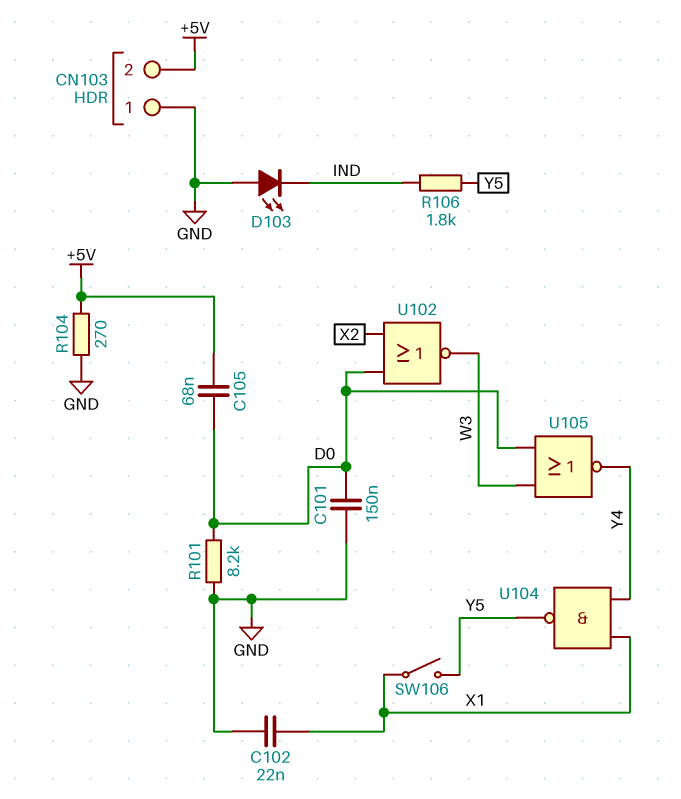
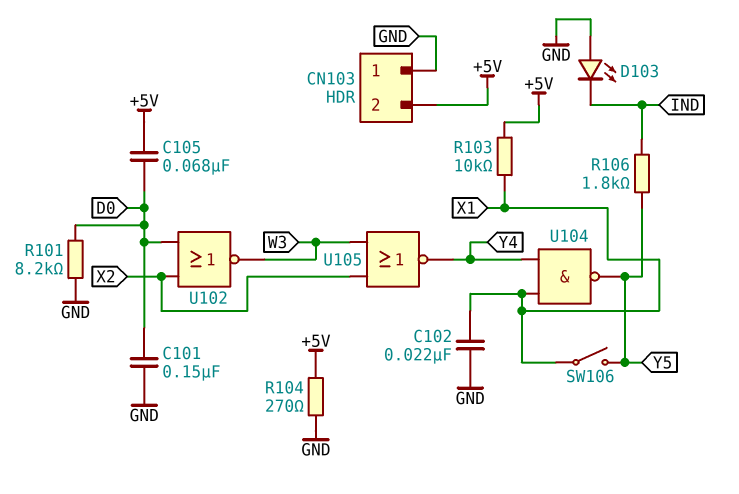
R103: none -> 10k (+5V, X1)
U105: NOR (in D0, in W3, out Y4) -> NOR (in W3, in X2, out Y4)

